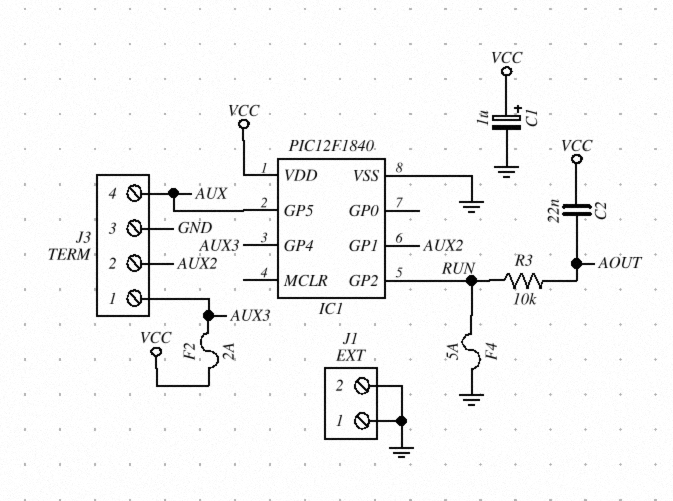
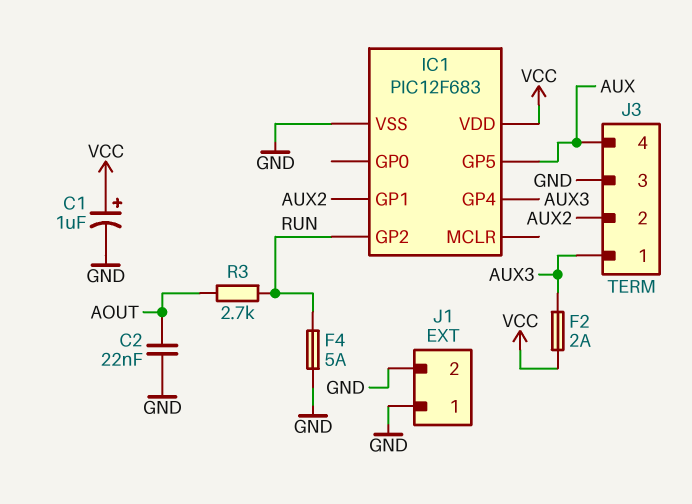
C2: 22nF (AOUT, VCC) -> 22nF (AOUT, GND)
IC1: PIC12F1840 -> PIC12F683
R3: 10k (AOUT, RUN) -> 2.7k (AOUT, RUN)

